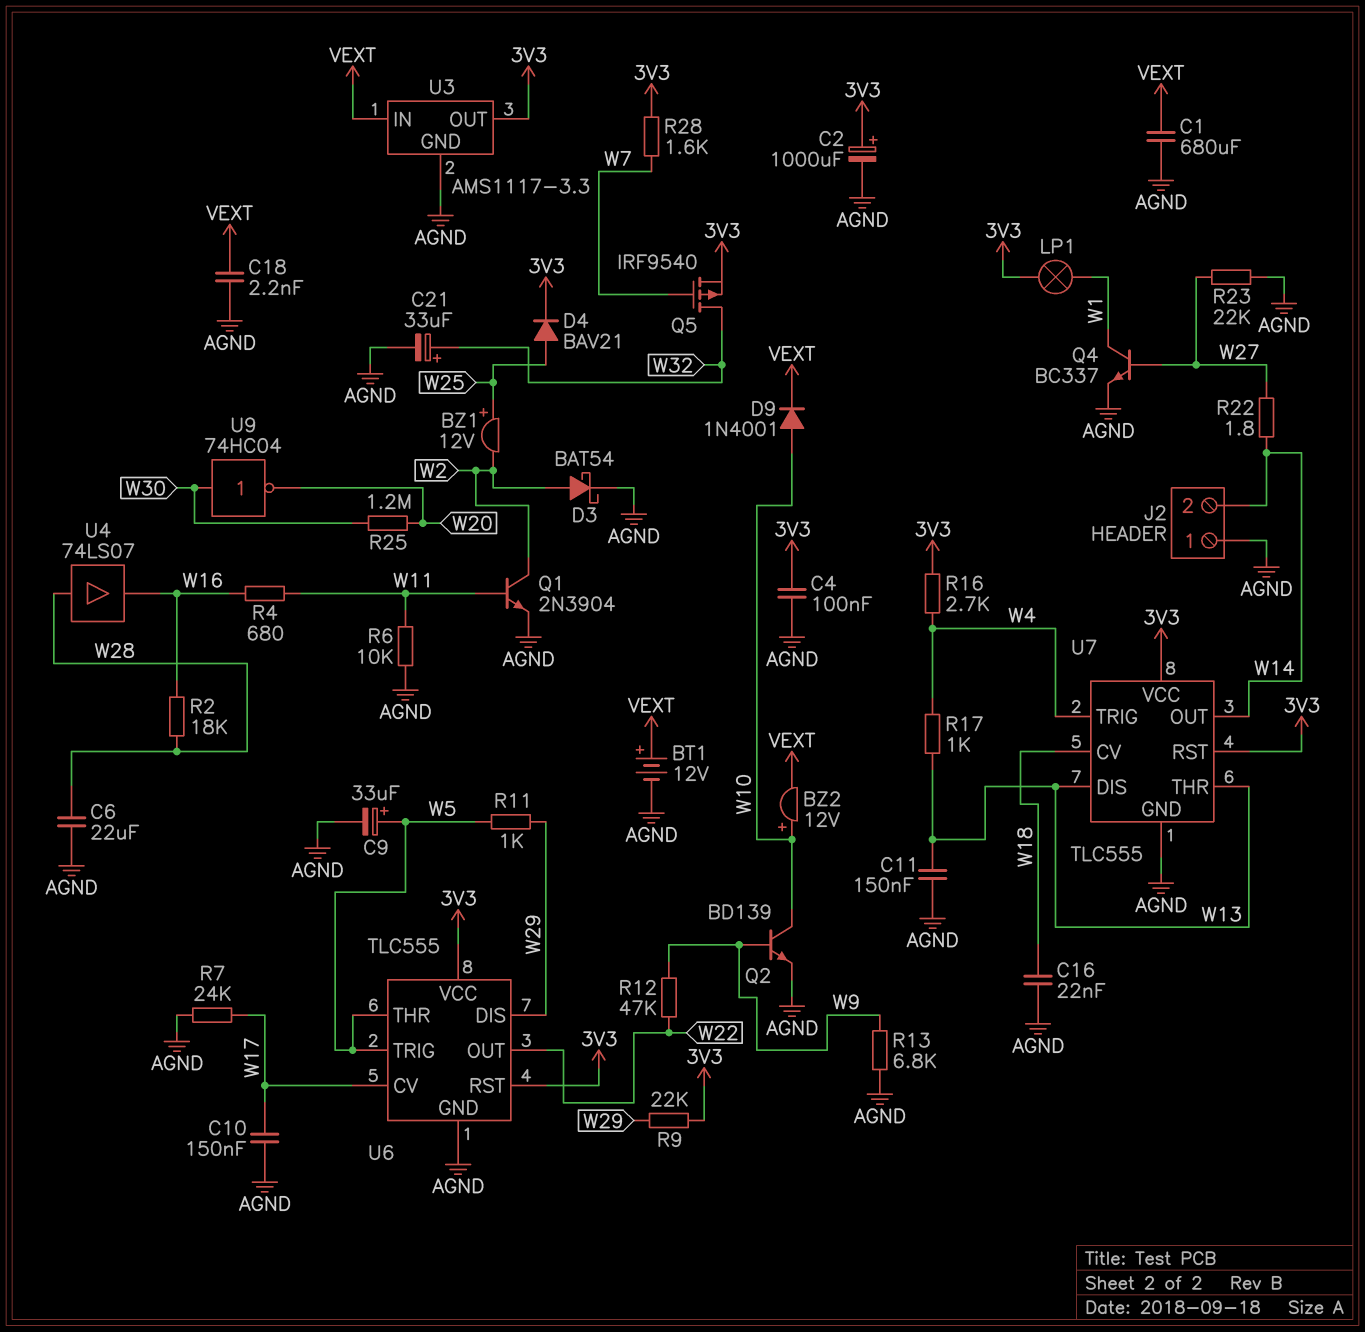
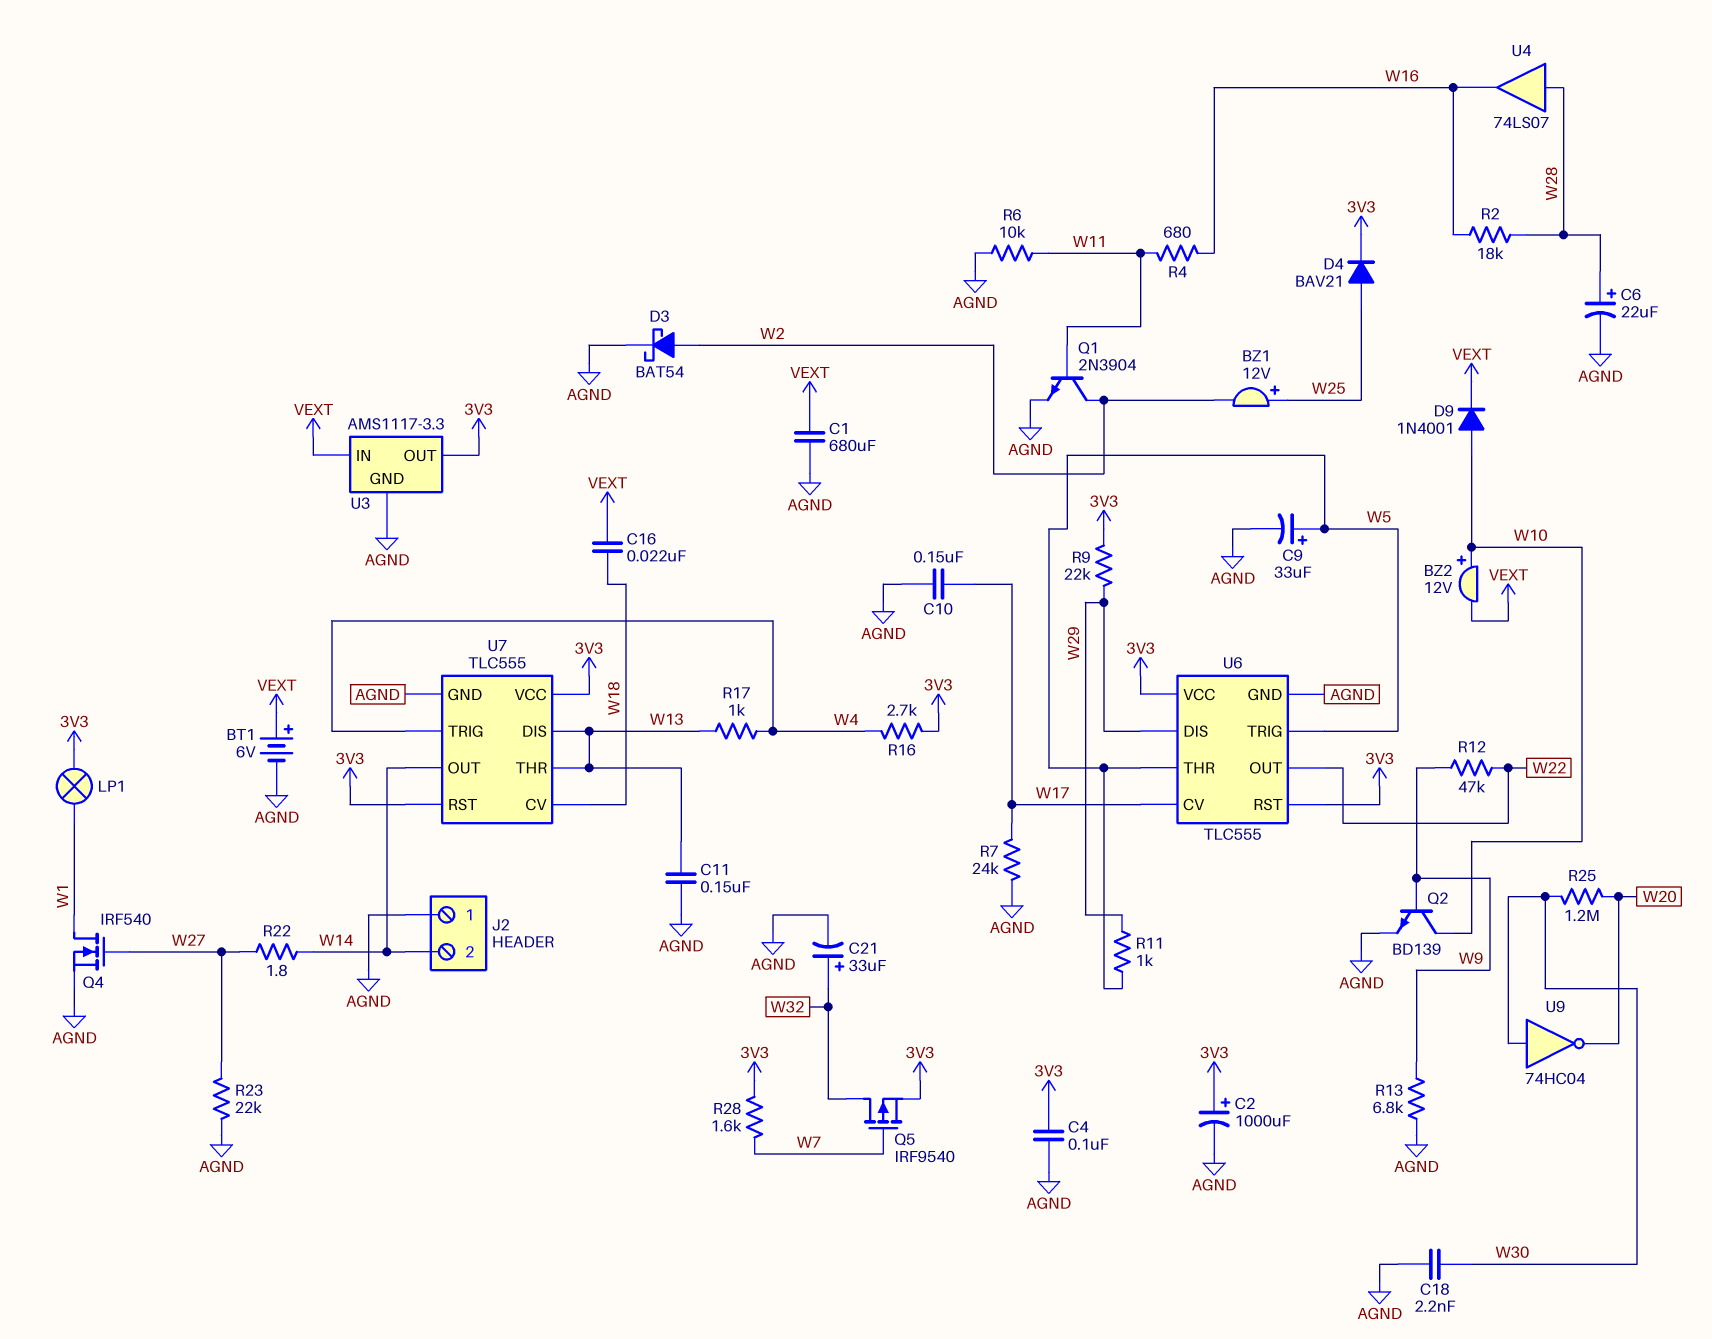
BT1: 12V (plus VEXT, minus AGND) -> 6V (plus VEXT, minus AGND)
C6: 22uF (AGND, W28) -> 22uF (plus W28, minus AGND)
C16: 22nF (AGND, W18) -> 22nF (VEXT, W18)
C18: 2.2nF (AGND, VEXT) -> 2.2nF (AGND, W30)
Q4: NPN BC337 (B W27, C W1, E AGND) -> NMOS IRF540 (G W27, D W1, S AGND)

